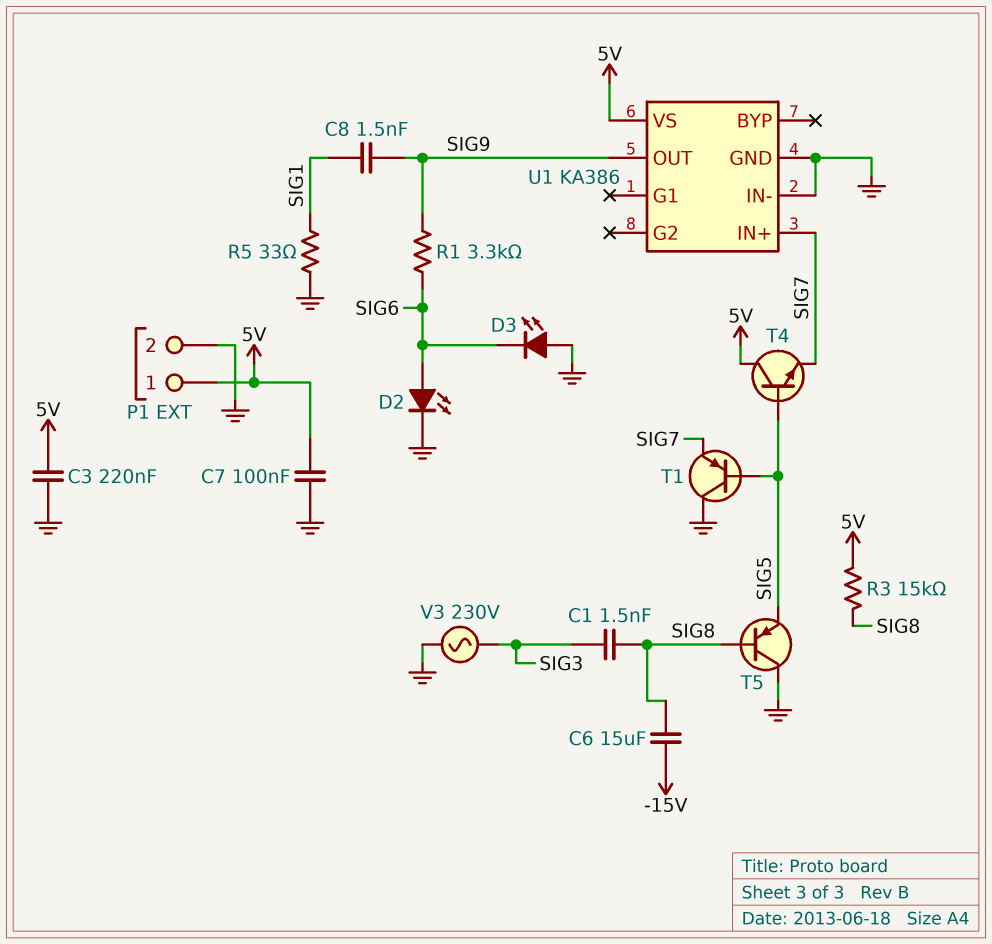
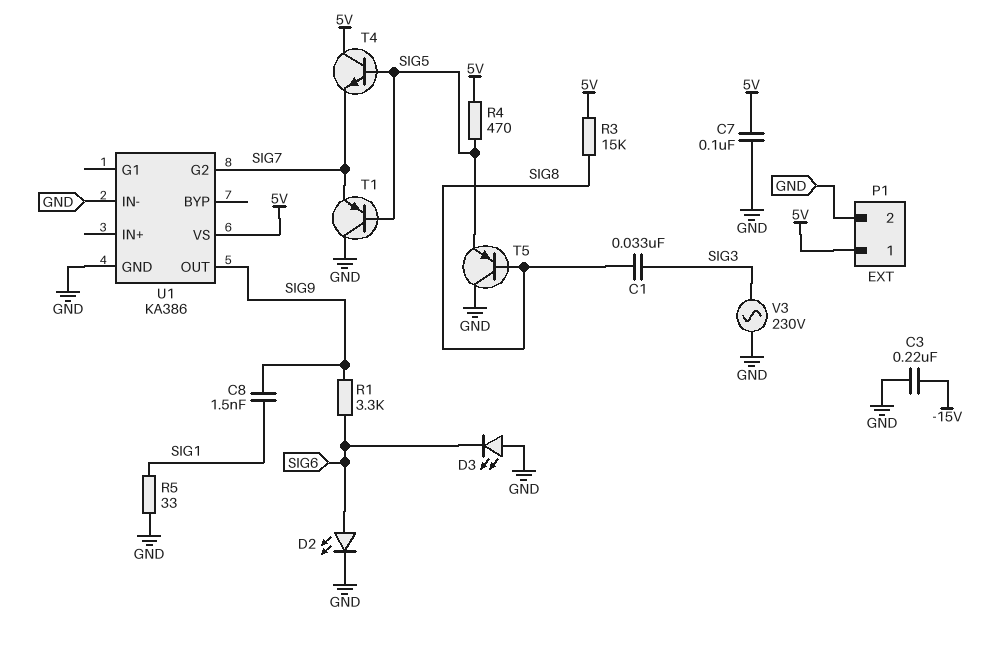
C1: 1.5nF (SIG3, SIG8) -> 33nF (SIG3, SIG8)
C3: 220nF (5V, GND) -> 220nF (-15V, GND)
C6: 15uF (-15V, SIG8) -> none
R4: none -> 470 (5V, SIG5)
U1 pin G2: none -> SIG7
U1 pin IN+: SIG7 -> none

